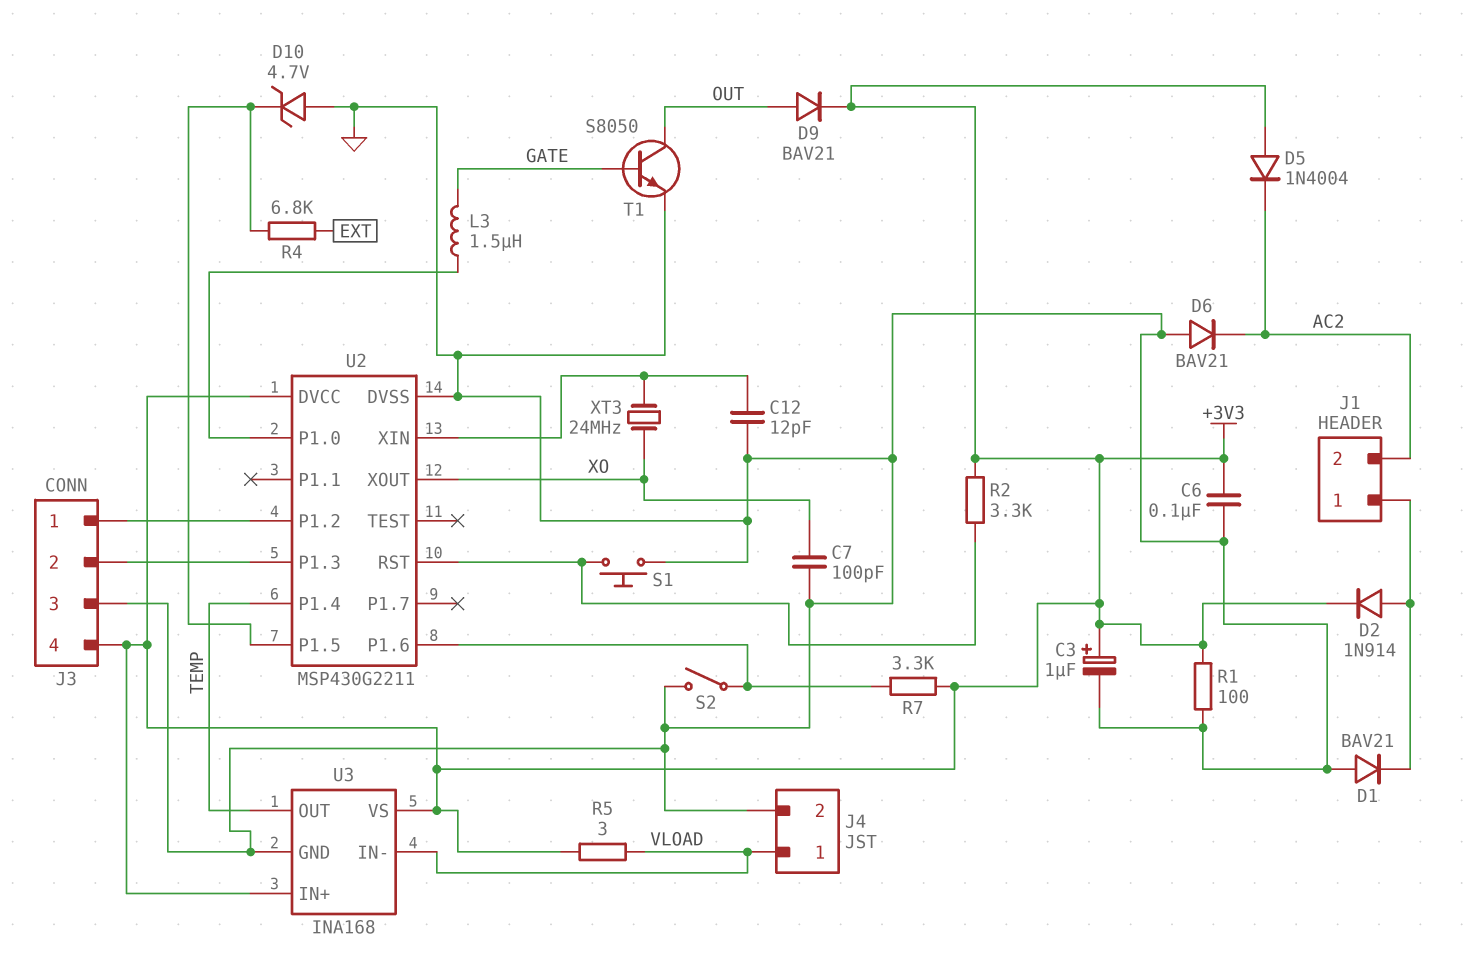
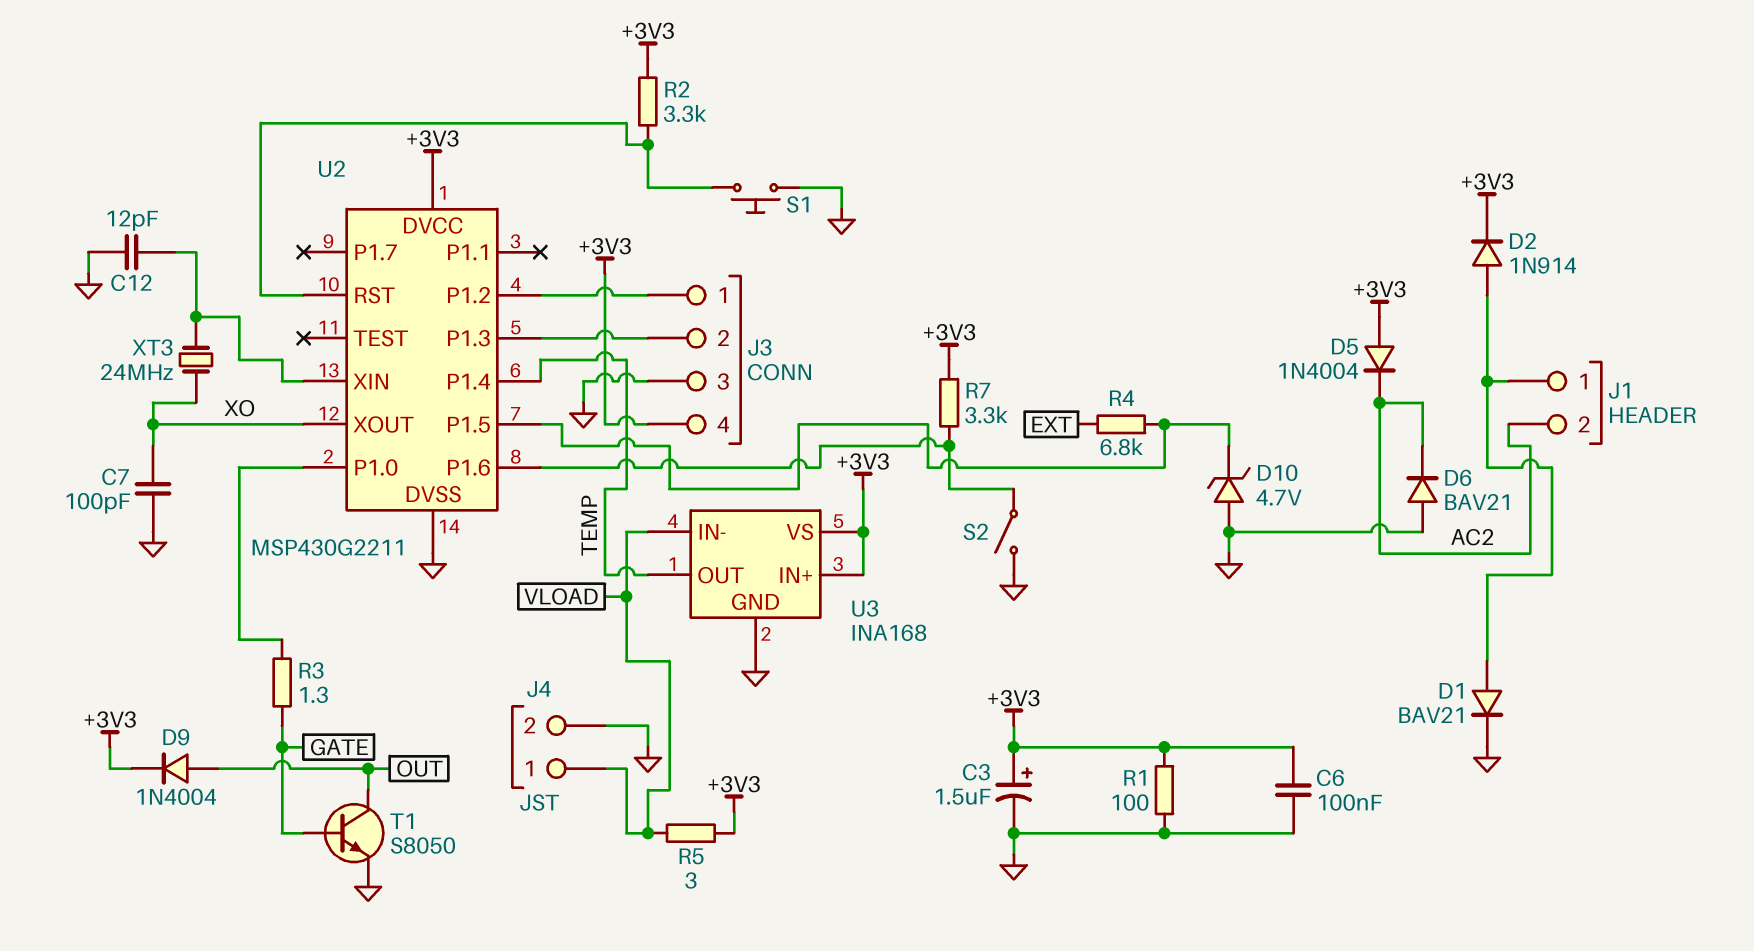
C3: 1uF (plus +3V3, minus GND) -> 1.5uF (plus +3V3, minus GND)
D1: diode BAV21 (A GND, K J1/1) -> diode BAV21 (A J1/1, K GND)
D9: diode BAV21 (A OUT, K +3V3) -> diode 1N4004 (A OUT, K +3V3)
L3: 1.5uH (GATE, U2/P1.0) -> none
R3: none -> 1.3 (GATE, U2/P1.0)

